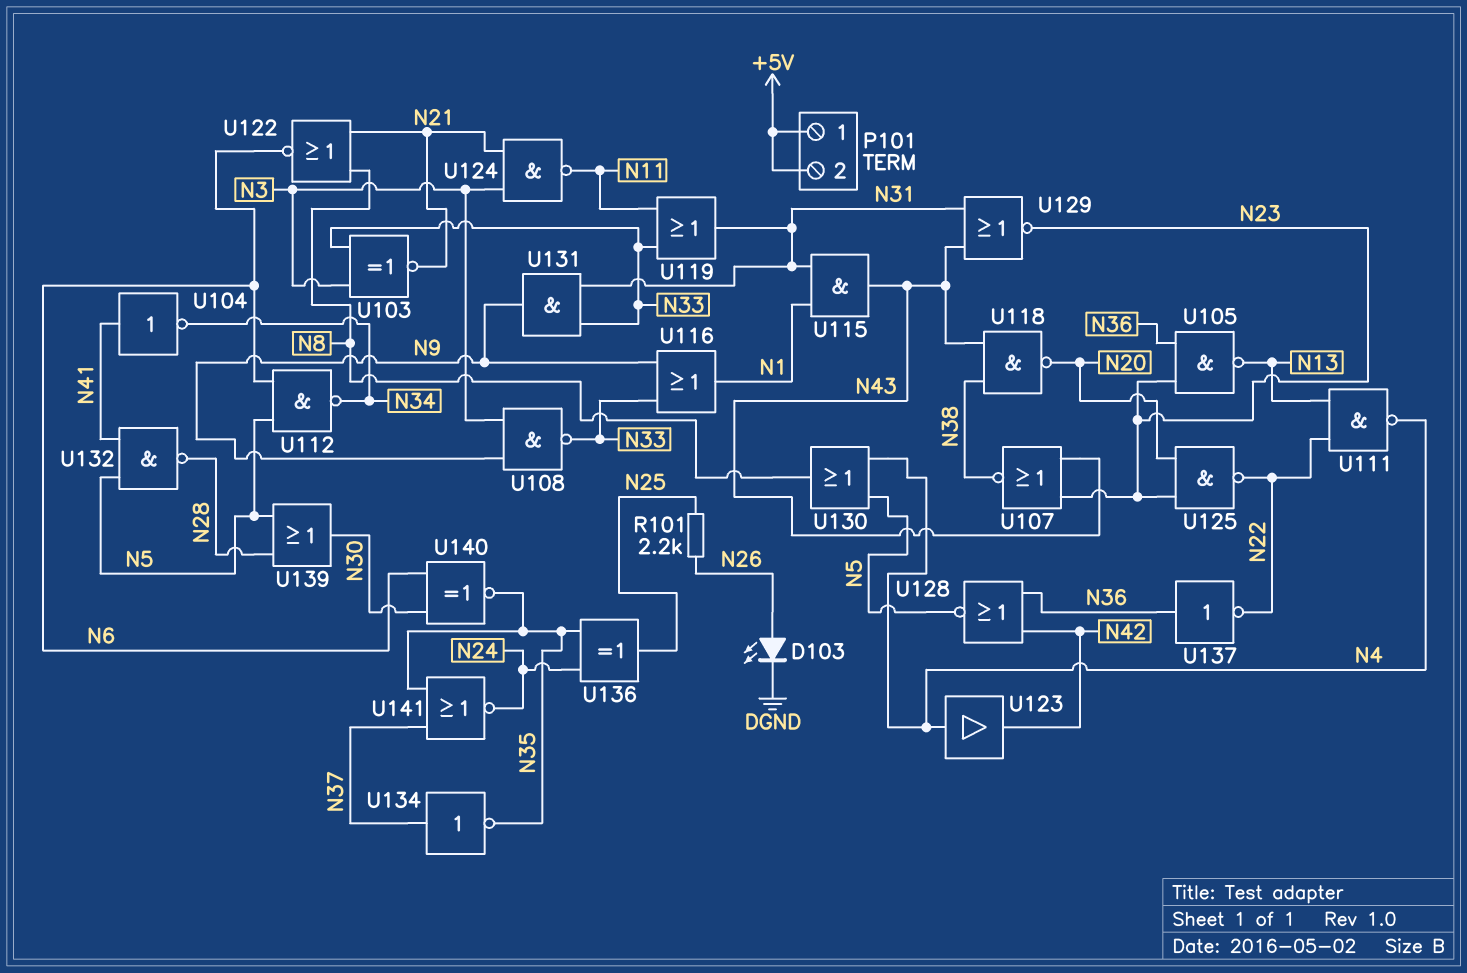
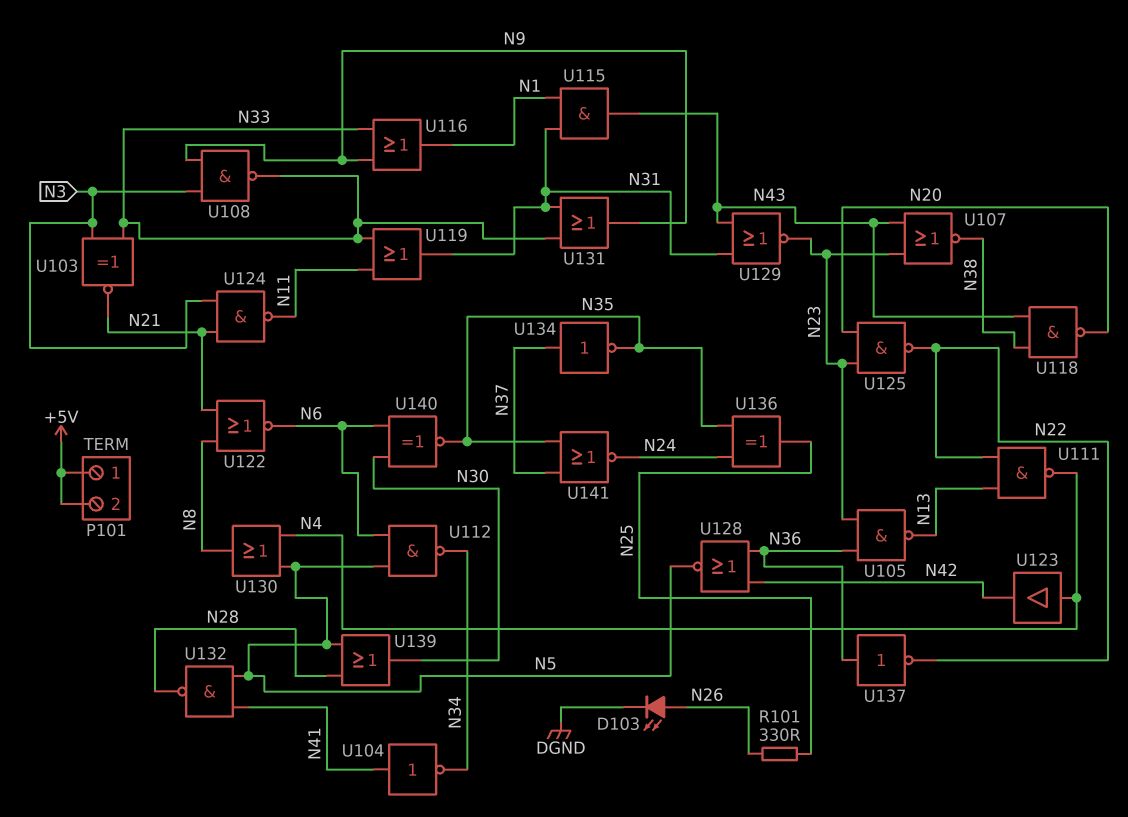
R101: 2.2k (N25, N26) -> 330 (N25, N26)
U131: AND (in N31, in N33, out N9) -> OR (in N31, in N33, out N9)

